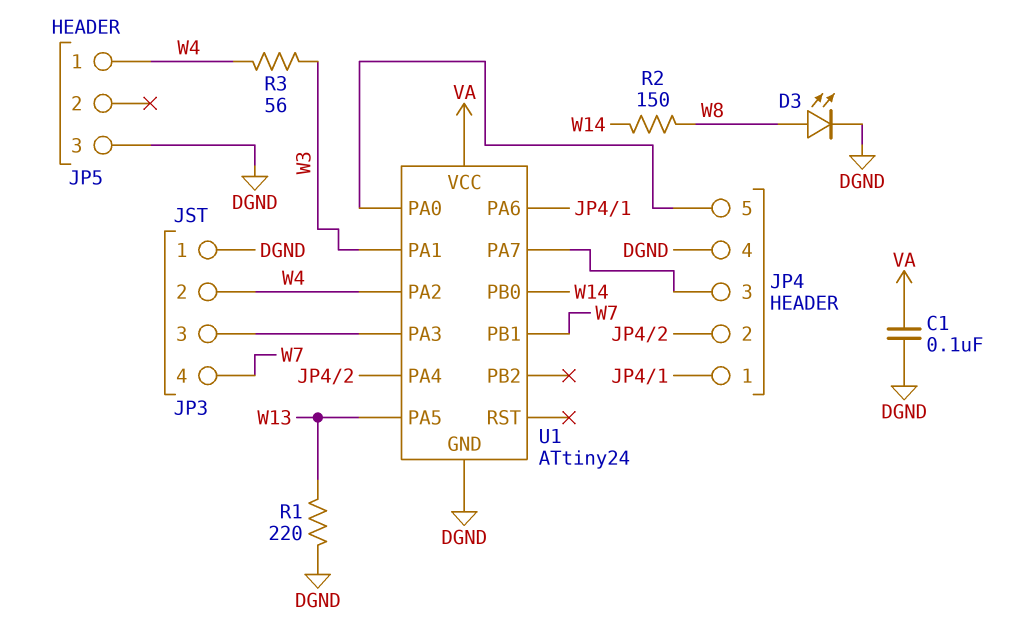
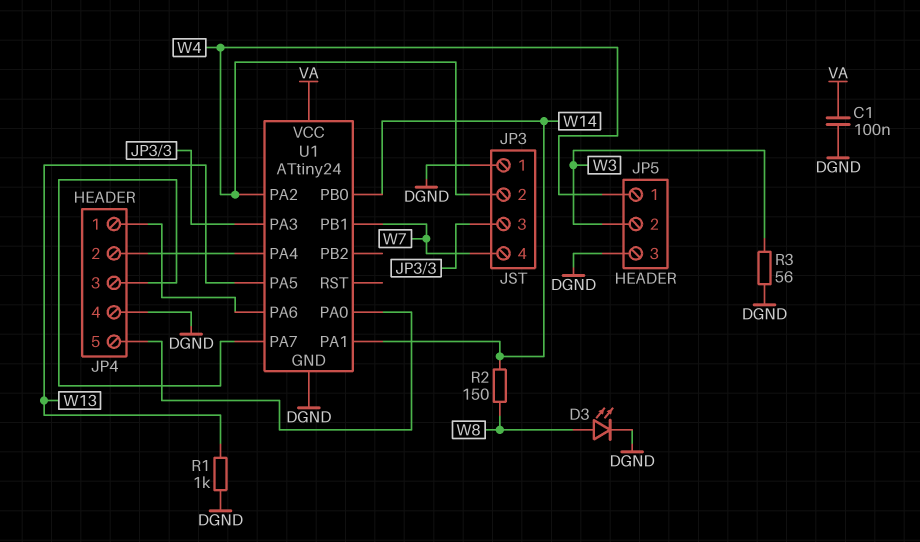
JP5 pin 2: none -> W3
R1: 220 (DGND, W13) -> 1k (DGND, W13)
R3: 56 (W3, W4) -> 56 (DGND, W3)
U1 pin PA1: W3 -> W14

